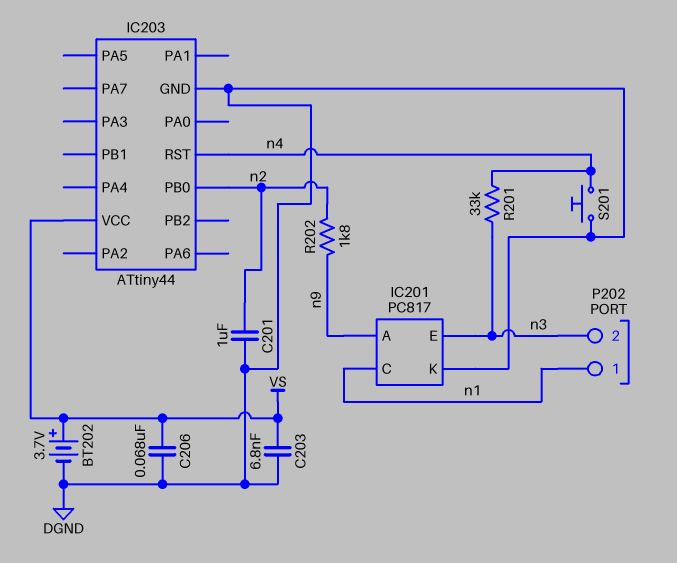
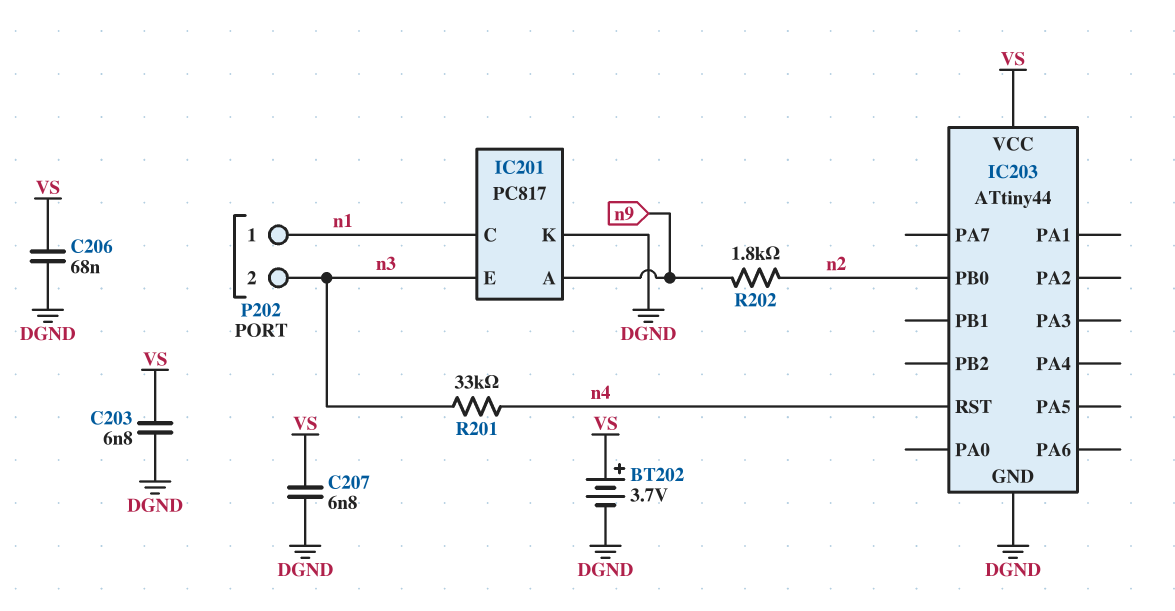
C201: 1uF (DGND, n2) -> none
C207: none -> 6.8nF (DGND, VS)
S201: button (DGND, n4) -> none

